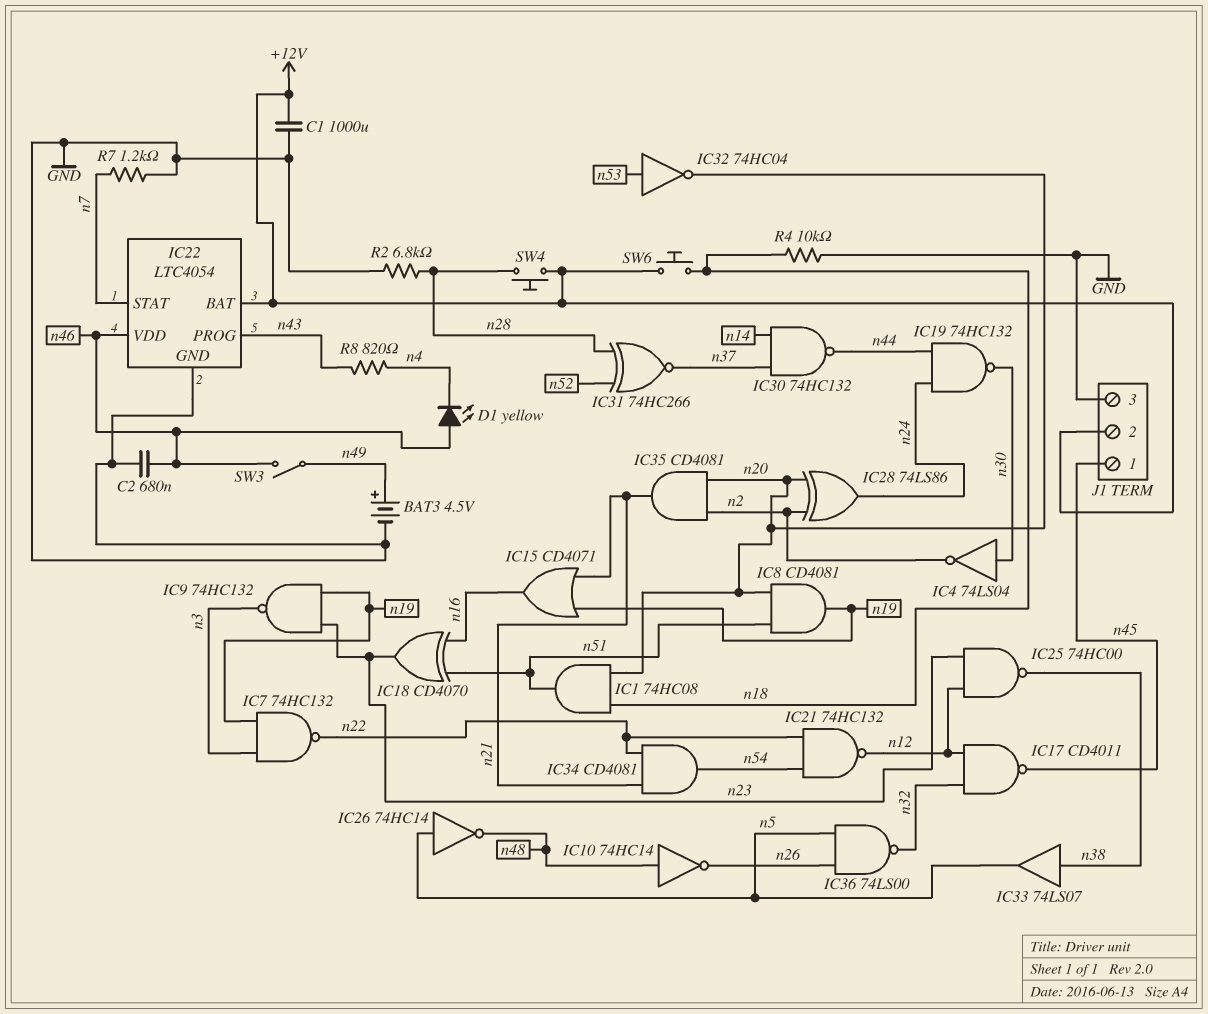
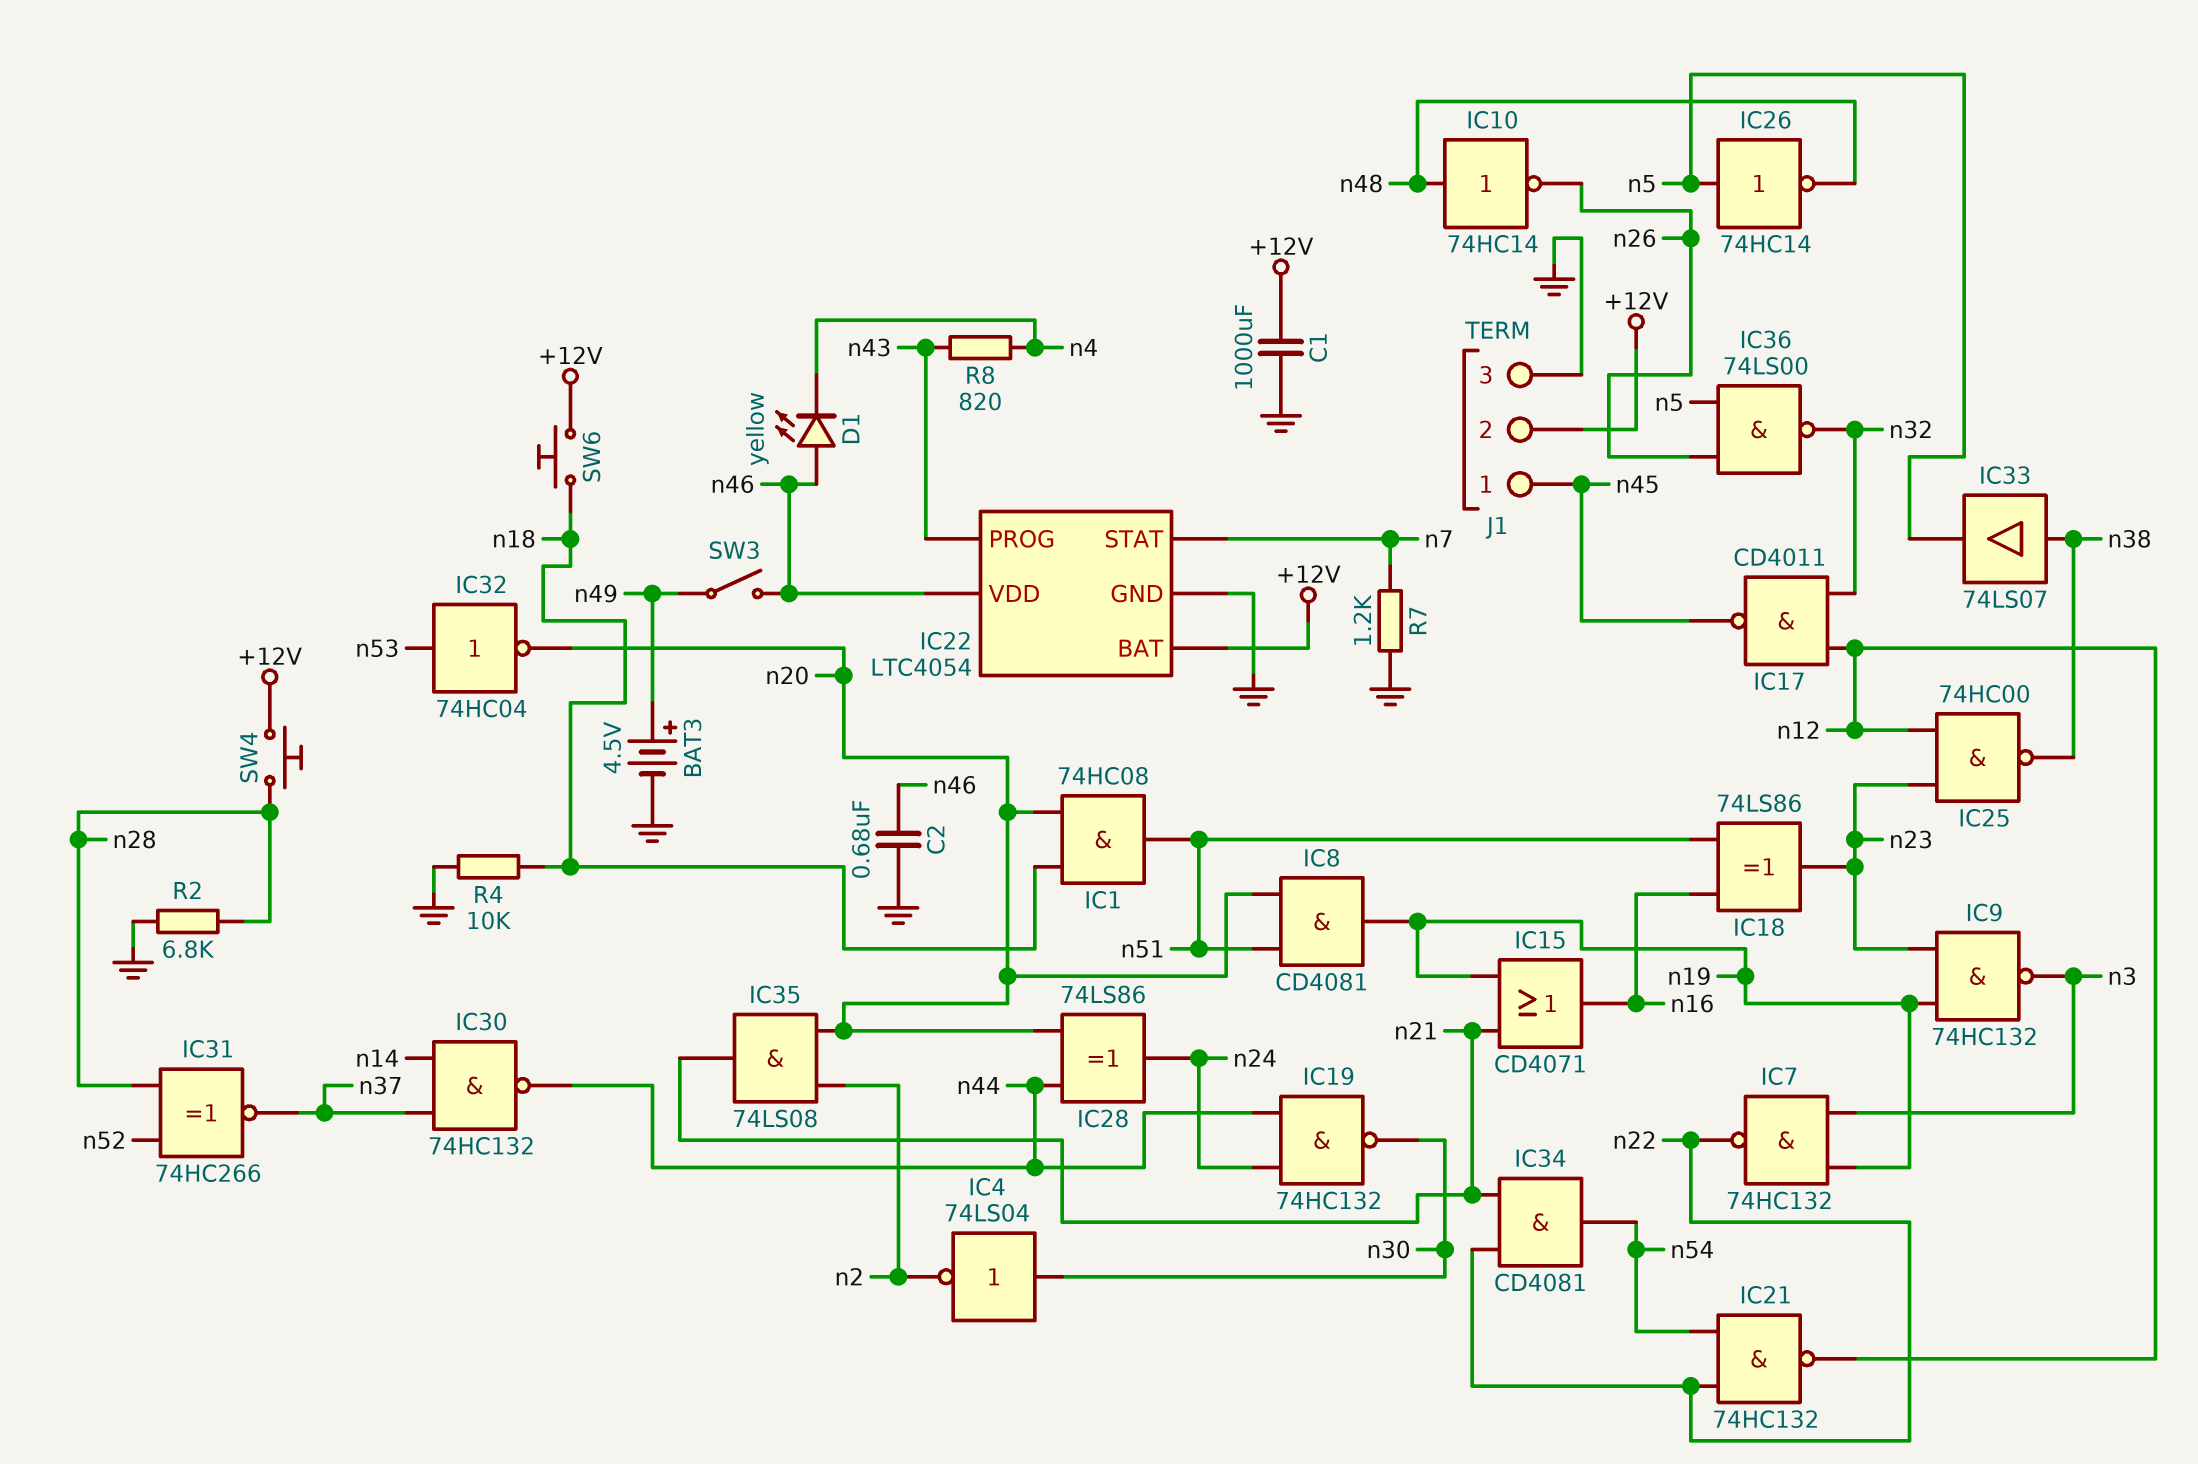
IC18: XOR CD4070 (in n16, in n51, out n23) -> XOR 74LS86 (in n16, in n51, out n23)
IC28: XOR 74LS86 (in n2, in n20, out n24) -> XOR 74LS86 (in n20, in n44, out n24)
IC35: AND CD4081 (in n2, in n20, out n21) -> AND 74LS08 (in n2, in n20, out n21)

